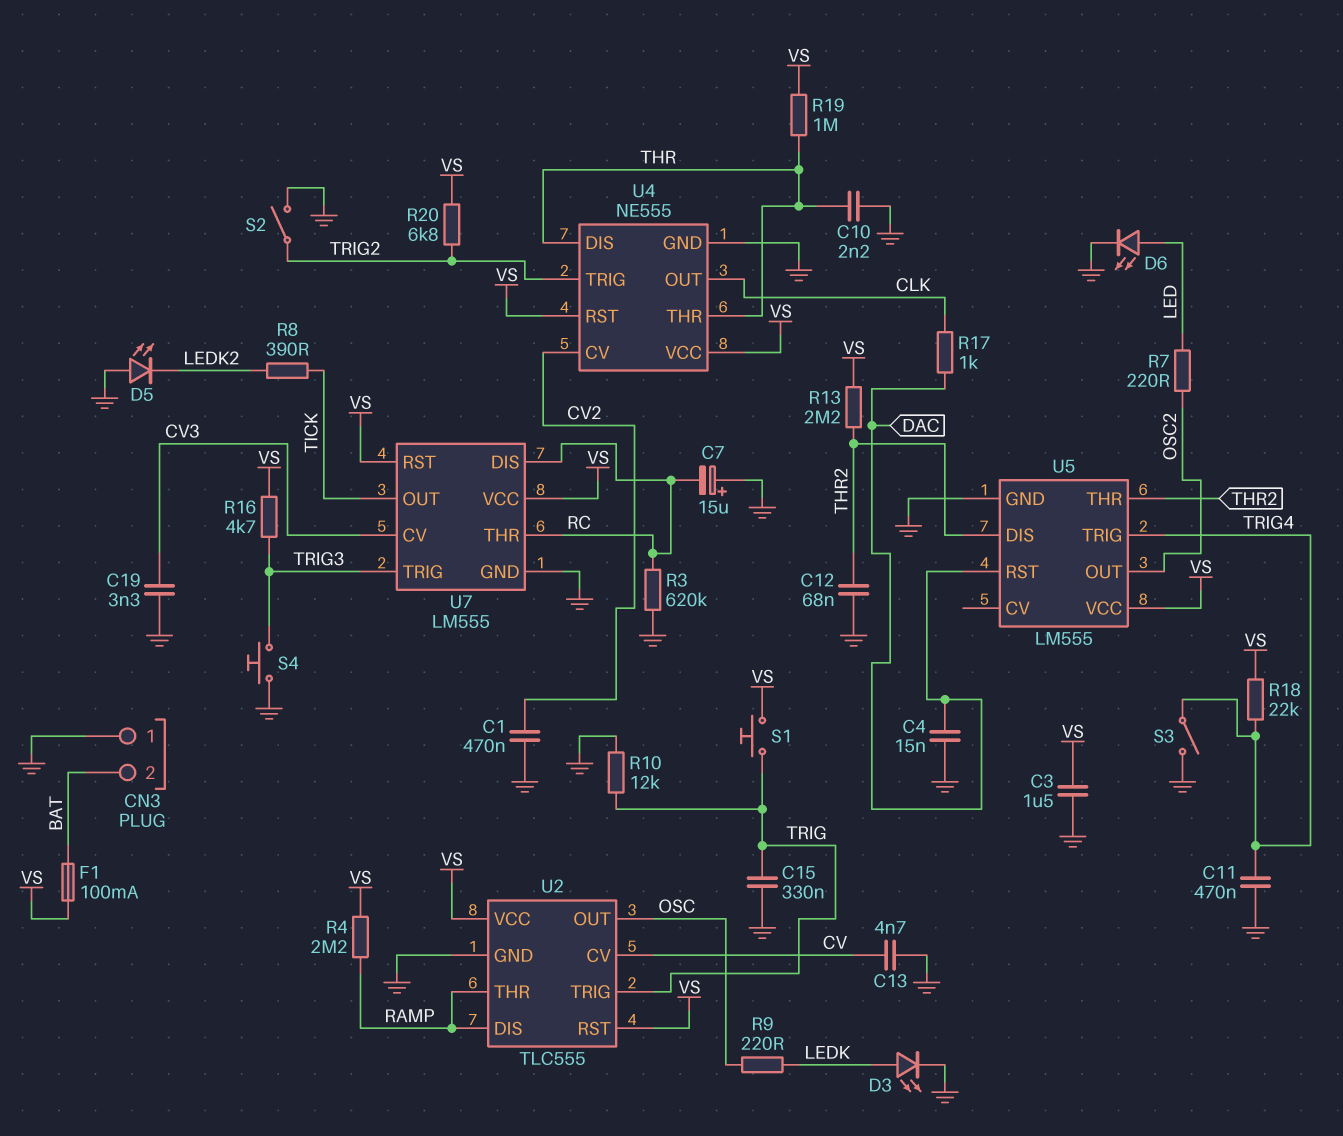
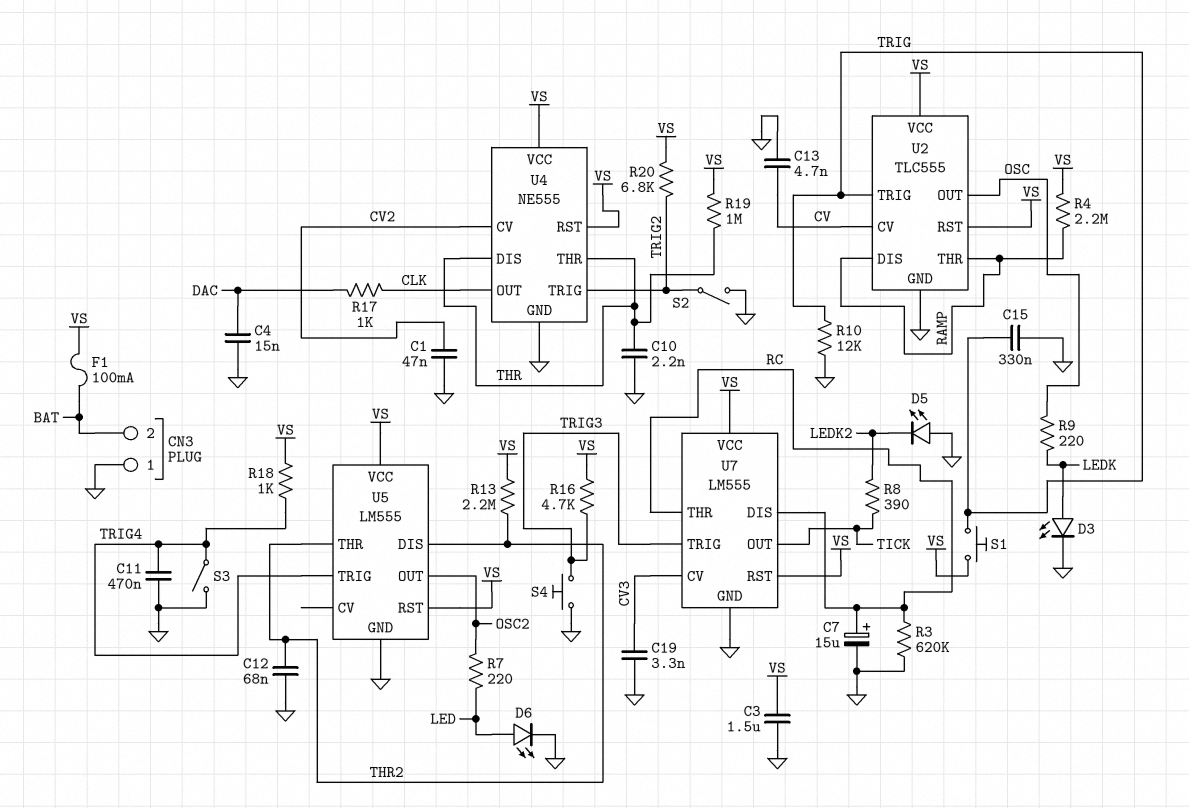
C1: 470nF (CV2, GND) -> 47nF (CV2, GND)
C7: 15uF (plus GND, minus RC) -> 15uF (plus RC, minus GND)
R18: 22k (TRIG4, VS) -> 1k (TRIG4, VS)
U5 pin RST: DAC -> VS

